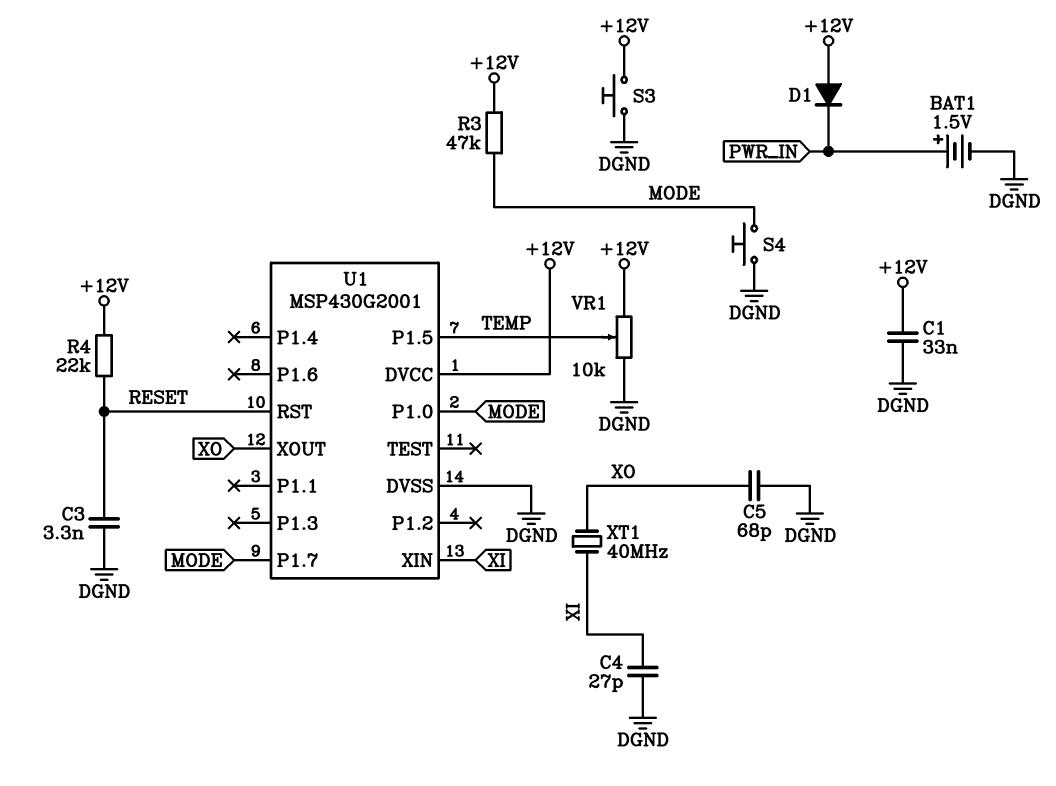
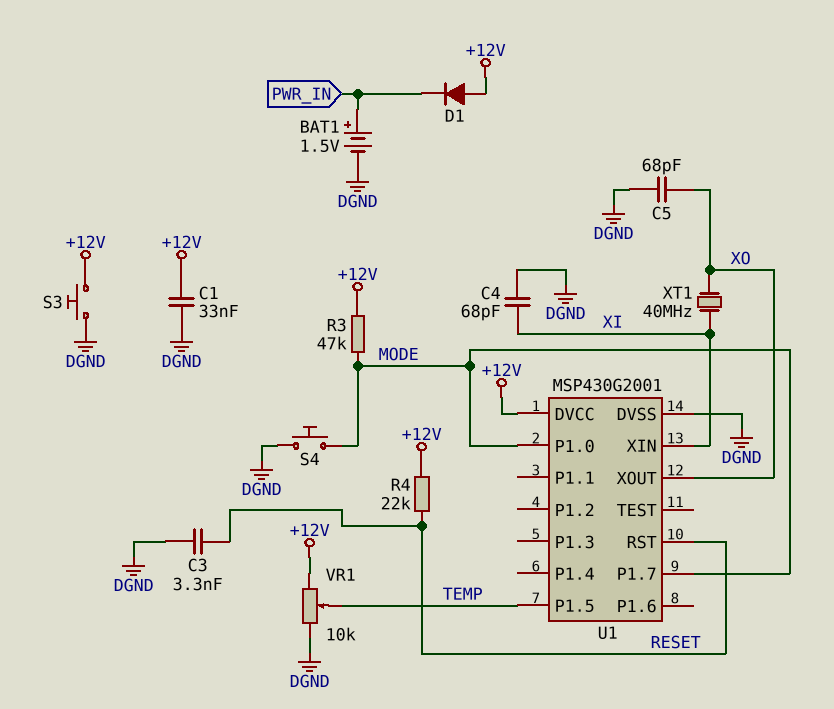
C4: 27pF (DGND, XI) -> 68pF (DGND, XI)

